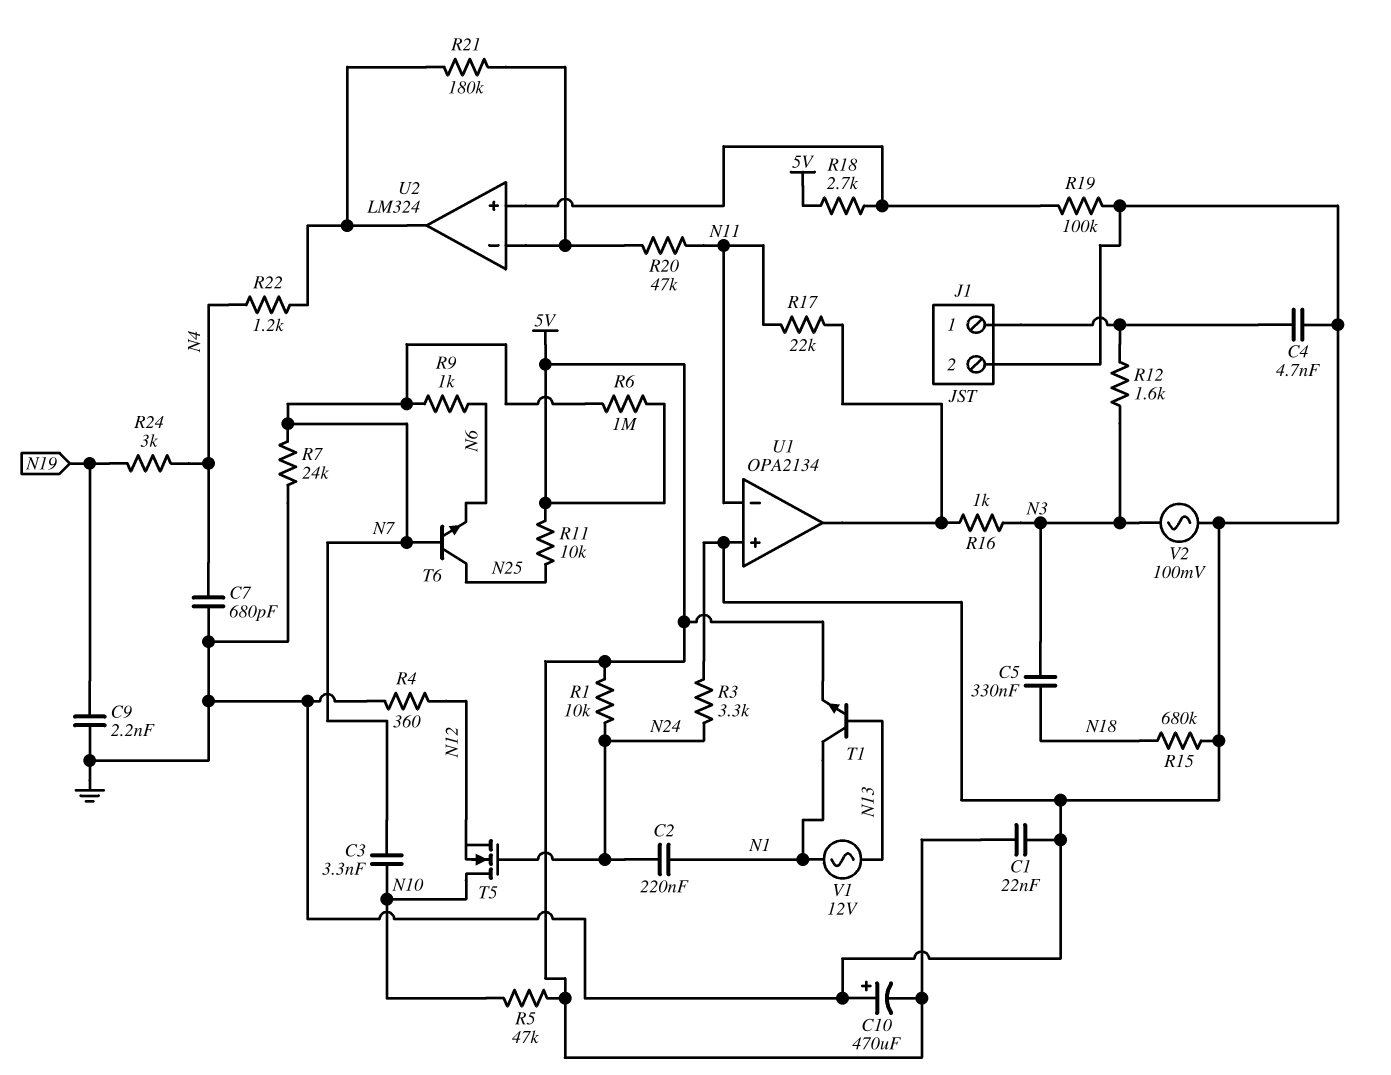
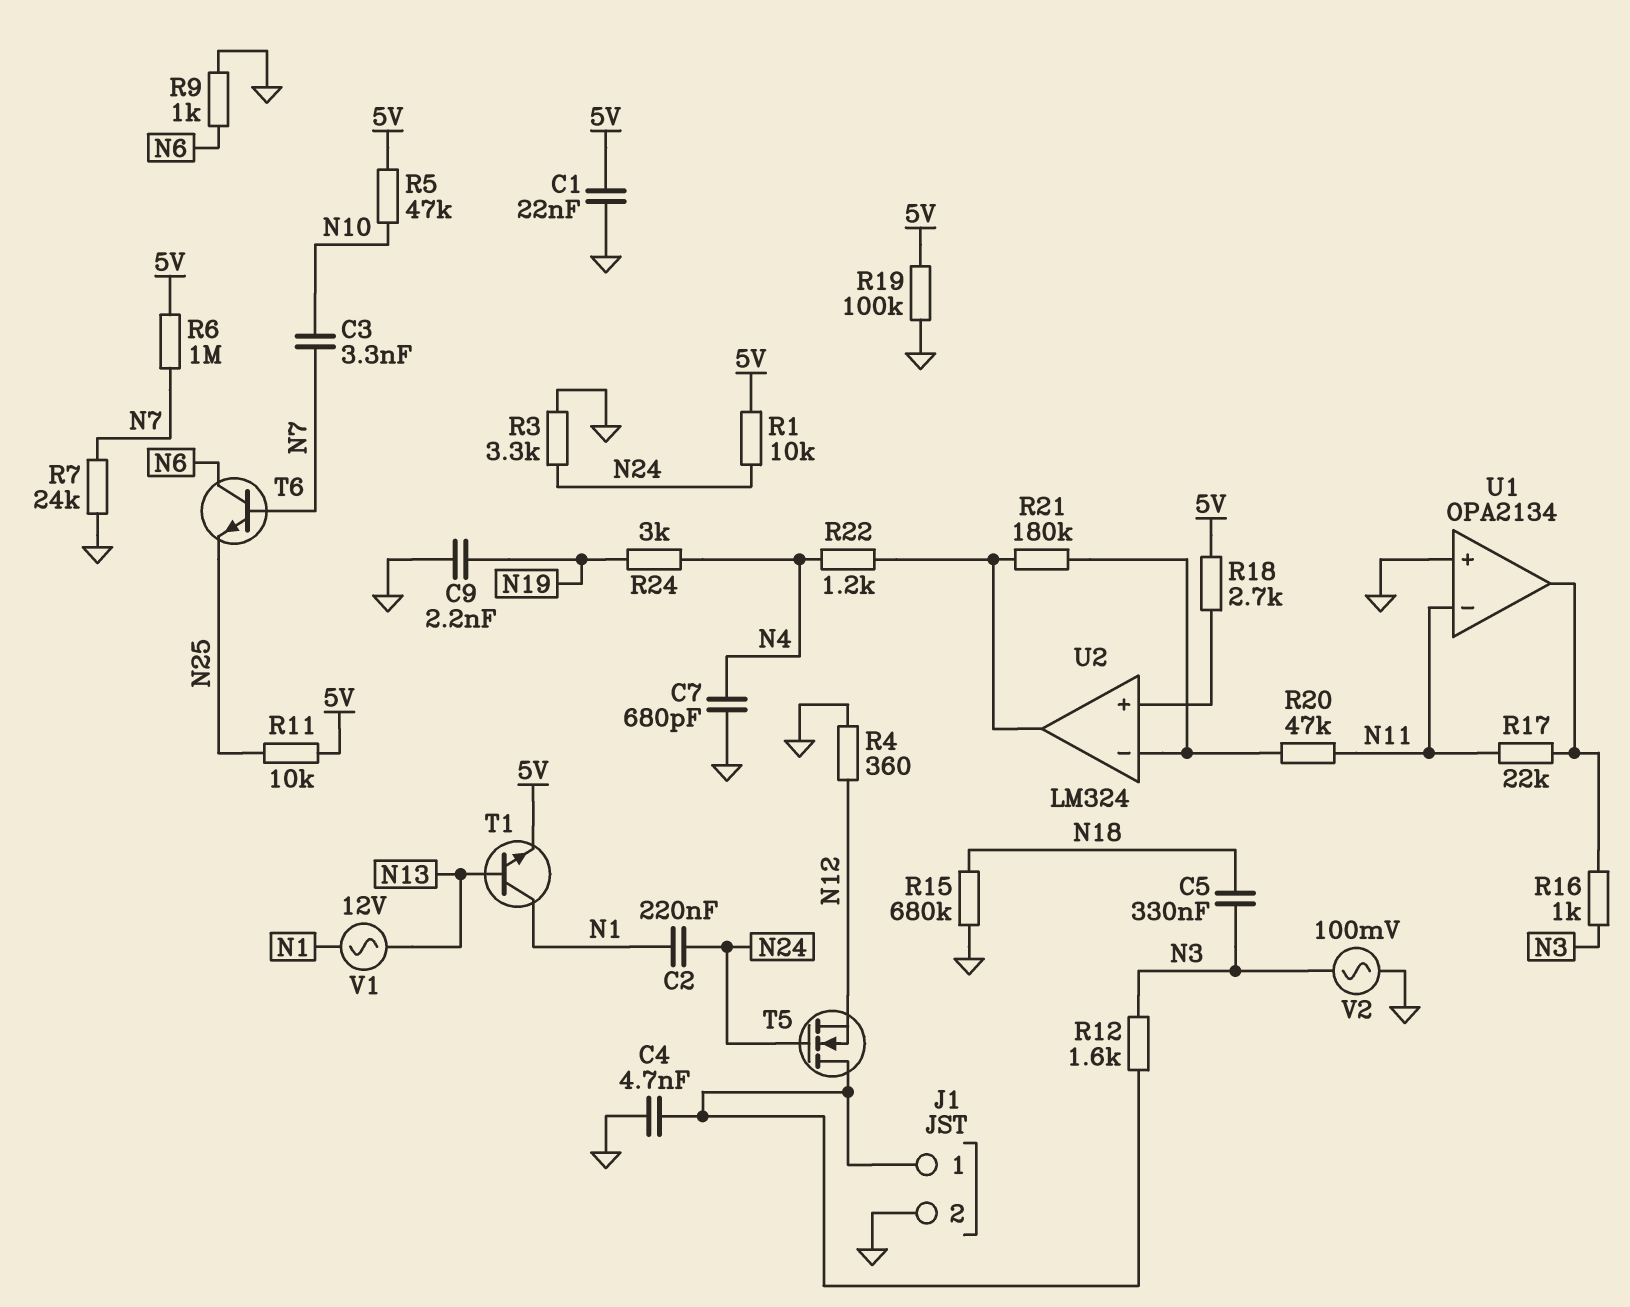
C10: 470uF (plus GND, minus 5V) -> none
R9: 1k (N6, N7) -> 1k (GND, N6)
R19: 100k (GND, U2/in+) -> 100k (5V, GND)
T5: NMOS (G N24, D N10, S N12) -> NMOS (G N24, D J1/1, S N12)
T6: NPN (B N7, C N25, E N6) -> NPN (B N7, C N6, E N25)

